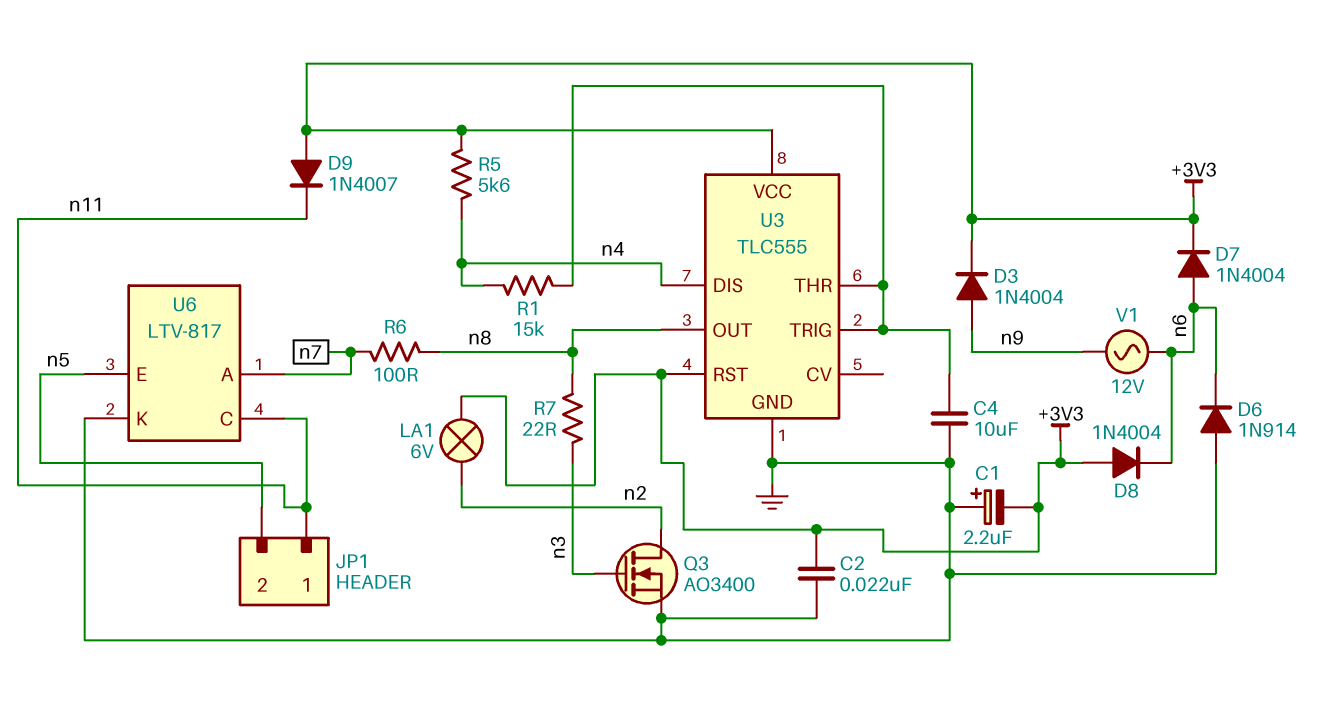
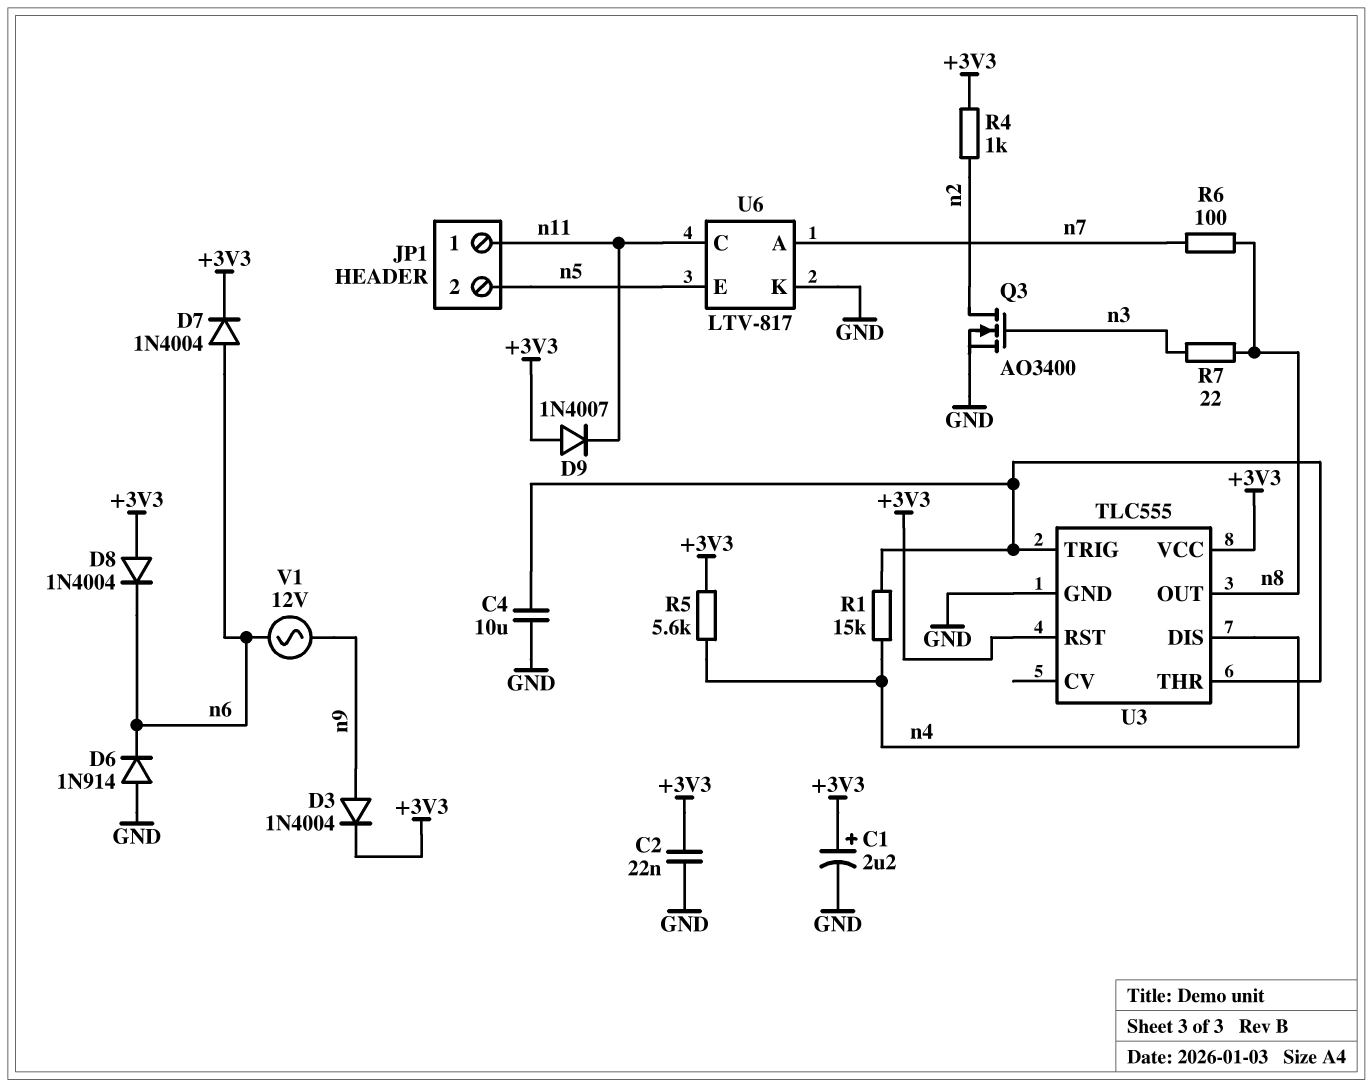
C1: 2.2uF (plus GND, minus +3V3) -> 2.2uF (plus +3V3, minus GND)
LA1: lamp 6V (+3V3, n2) -> none
R4: none -> 1k (+3V3, n2)

